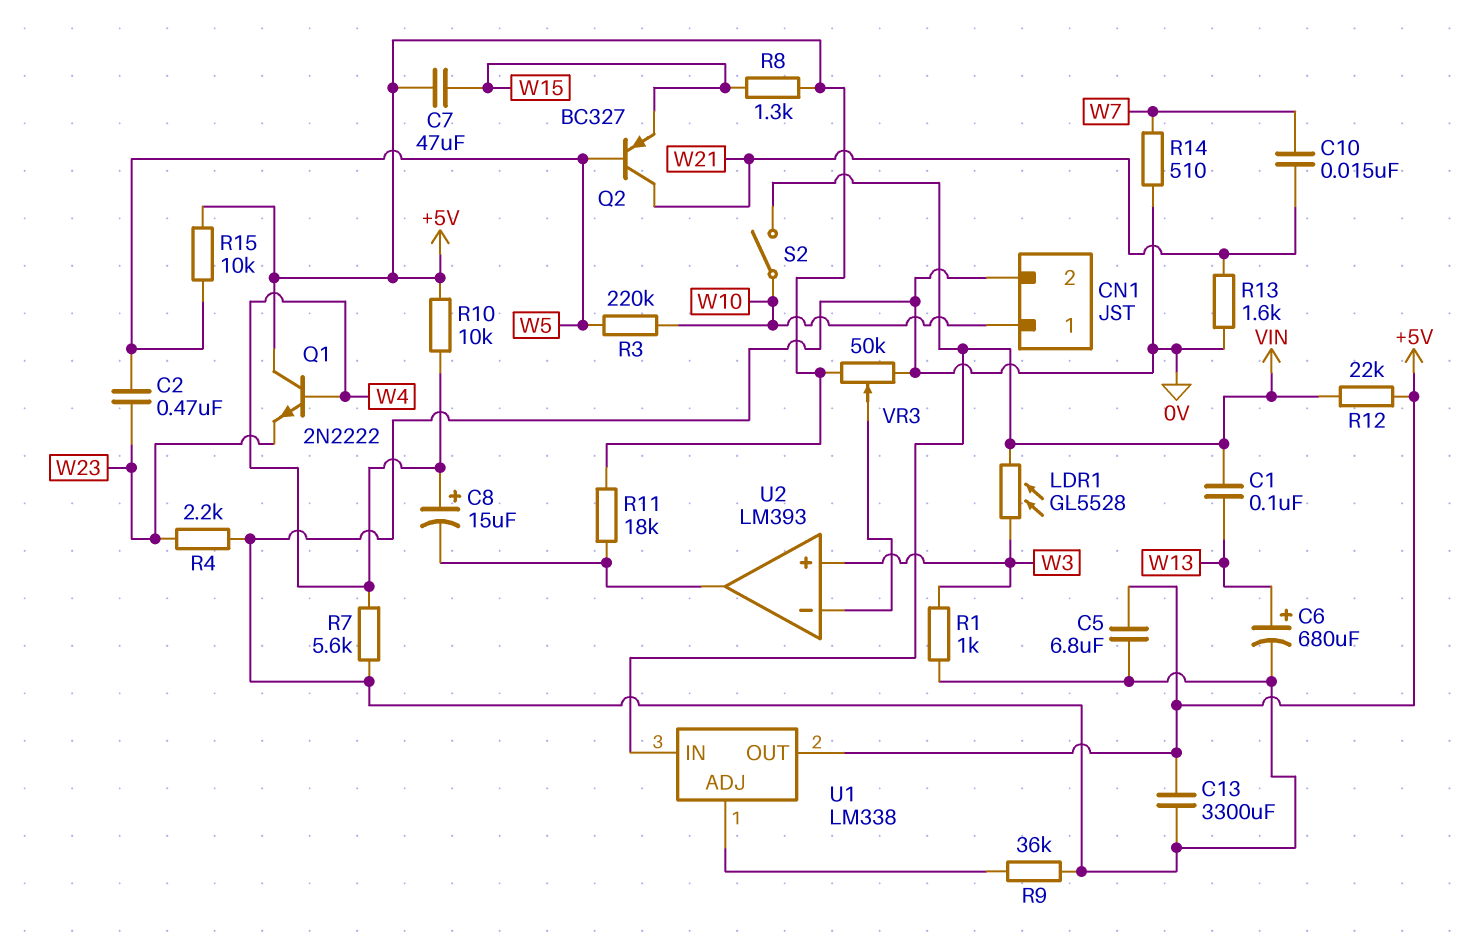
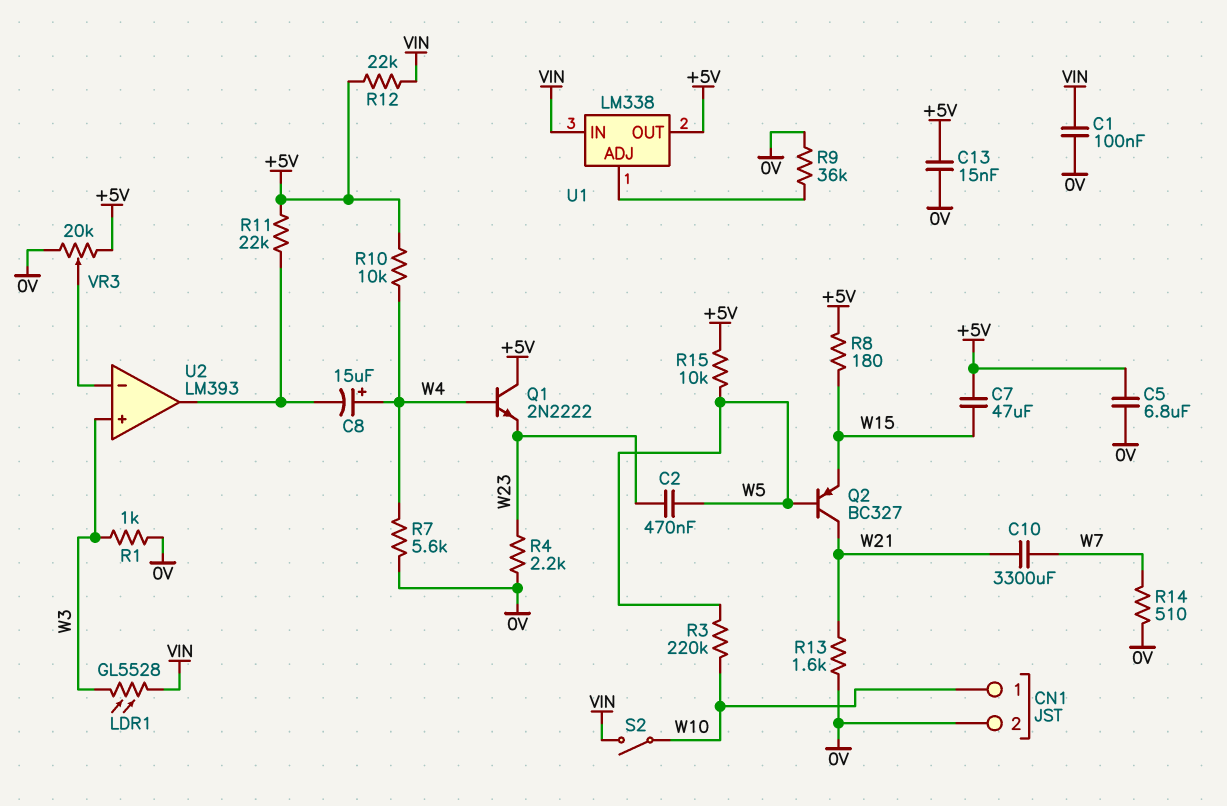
C1: 100nF (VIN, W13) -> 100nF (0V, VIN)
C6: 680uF (plus W13, minus 0V) -> none
C10: 15nF (W7, W21) -> 3300uF (W7, W21)
C13: 3300uF (+5V, 0V) -> 15nF (+5V, 0V)
R8: 1.3k (+5V, W15) -> 180 (+5V, W15)
R11: 18k (+5V, U2/out) -> 22k (+5V, U2/out)
VR3: 50k (+5V, 0V, wiper U2/in-) -> 20k (+5V, 0V, wiper U2/in-)

